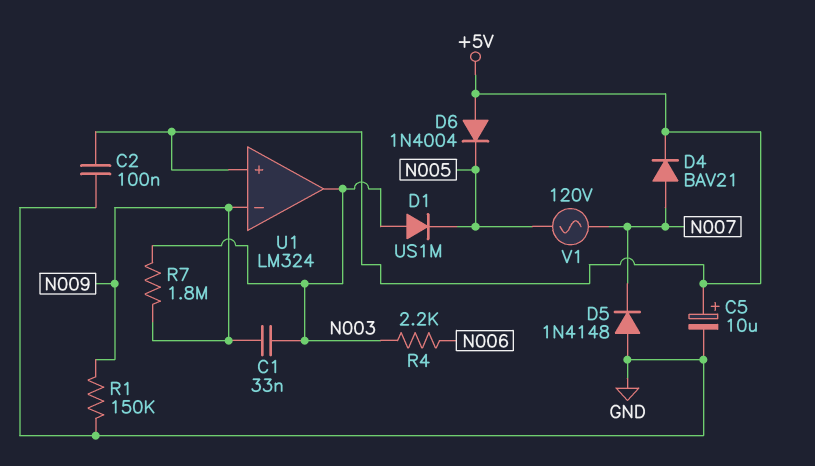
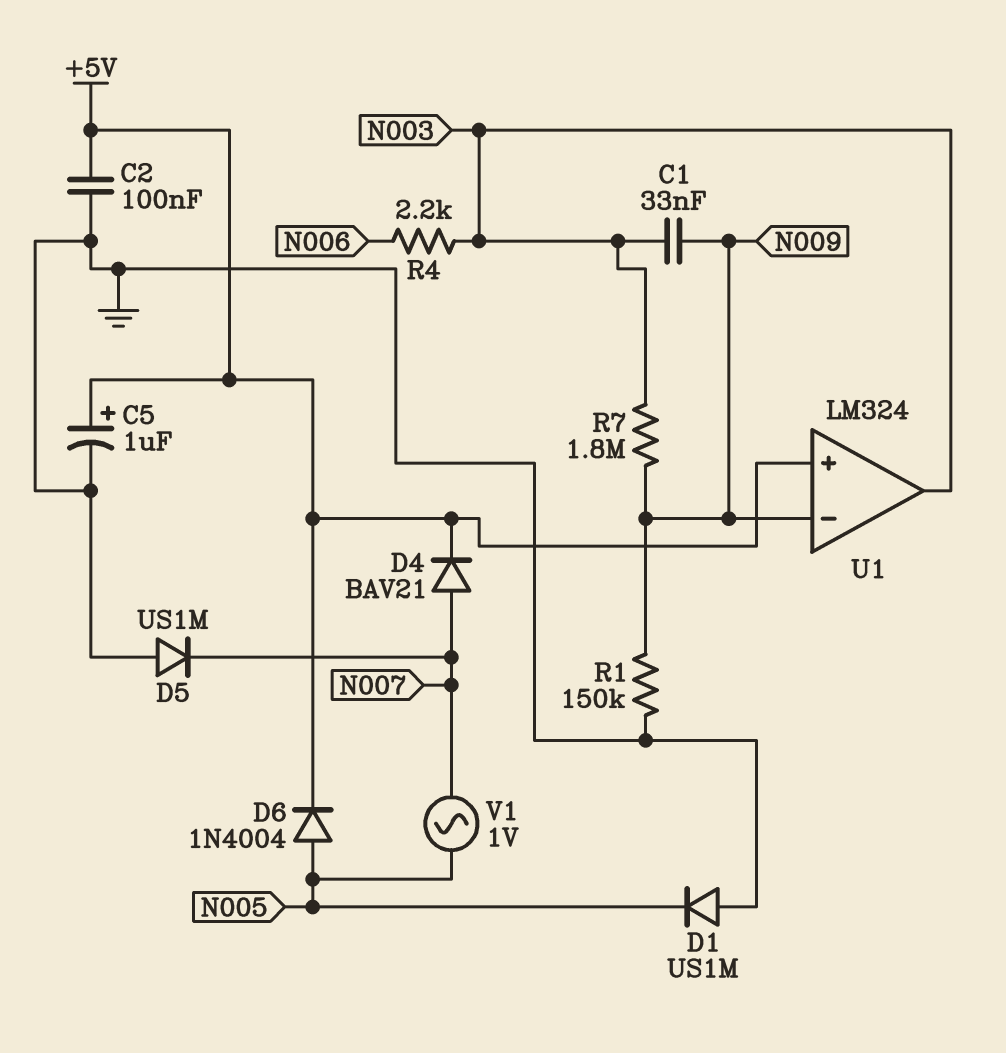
C5: 10uF (plus +5V, minus GND) -> 1uF (plus +5V, minus GND)
D1: diode US1M (A N003, K N005) -> diode US1M (A GND, K N005)
D5: diode 1N4148 (A GND, K N007) -> diode US1M (A GND, K N007)
D6: diode 1N4004 (A +5V, K N005) -> diode 1N4004 (A N005, K +5V)
V1: AC 120V (N005, N007) -> AC 1V (N005, N007)

